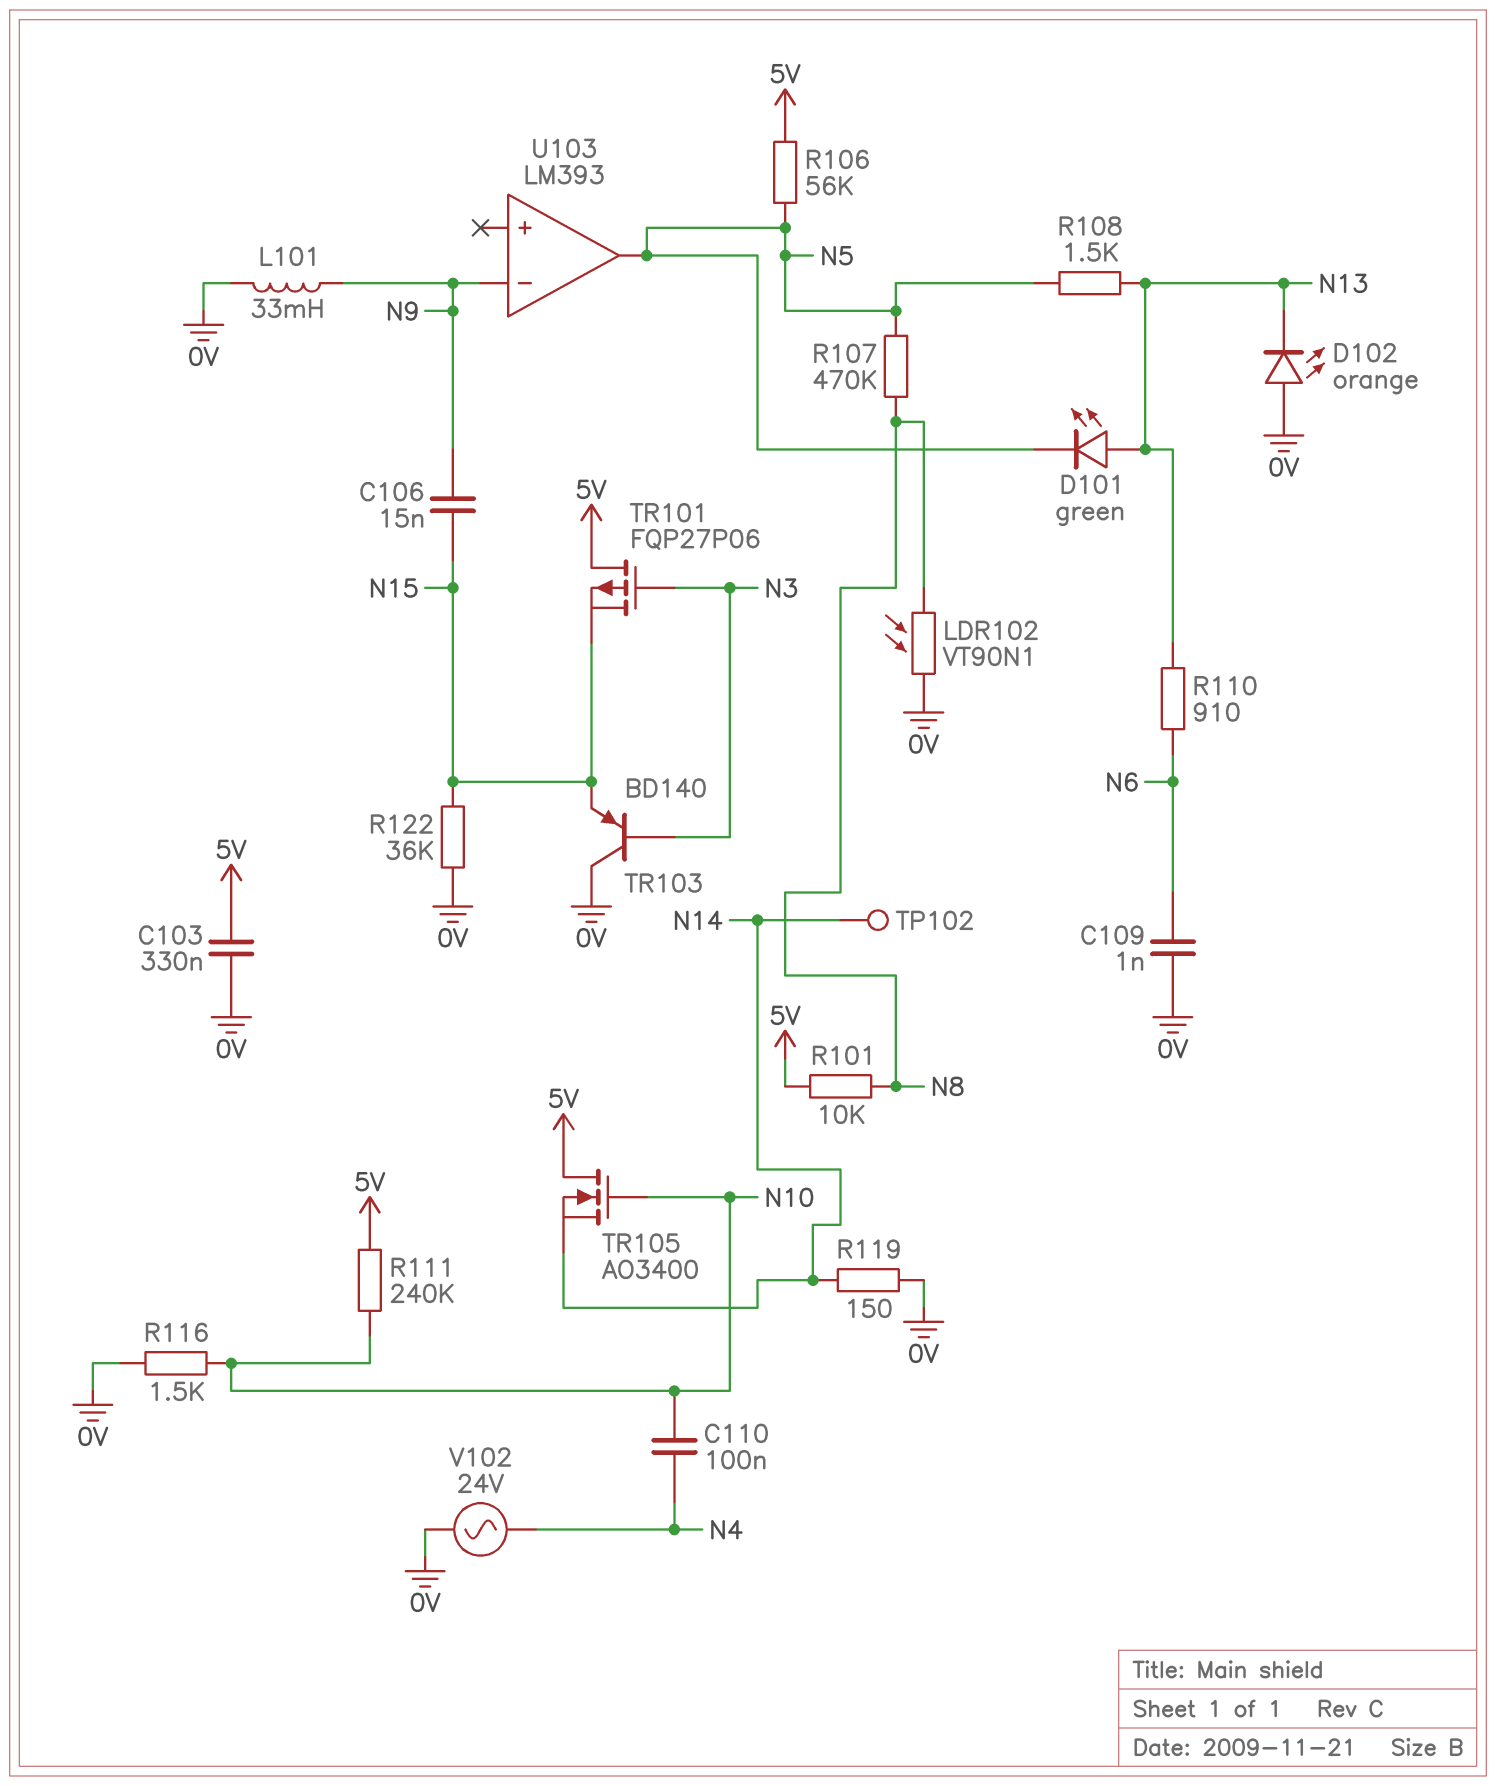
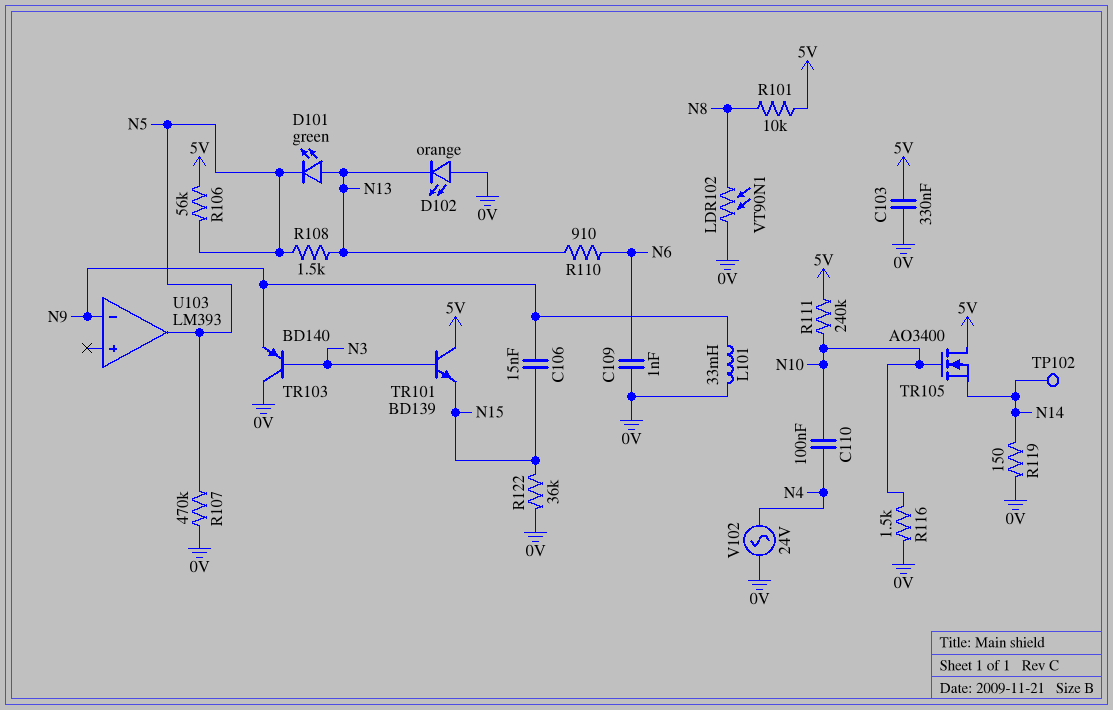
R107: 470k (N5, N8) -> 470k (0V, N5)
TR101: PMOS FQP27P06 (G N3, D 5V, S N15) -> NPN BD139 (B N3, C 5V, E N15)
TR103: PNP BD140 (B N3, C 0V, E N15) -> PNP BD140 (B N3, C 0V, E N9)

